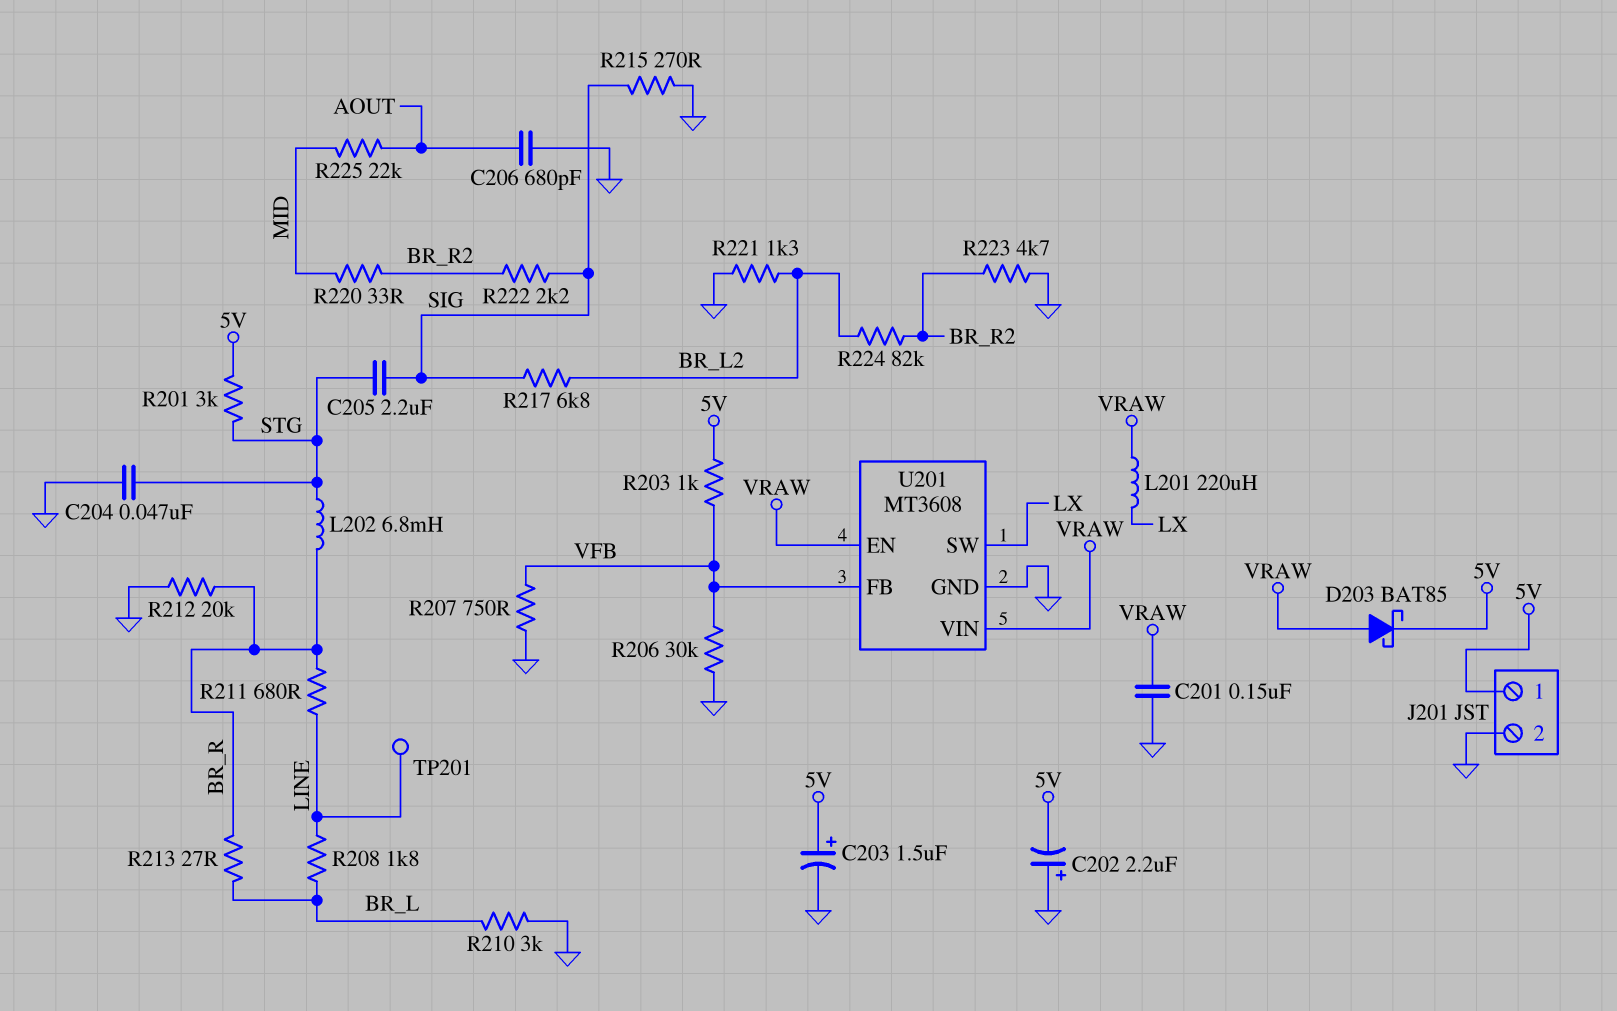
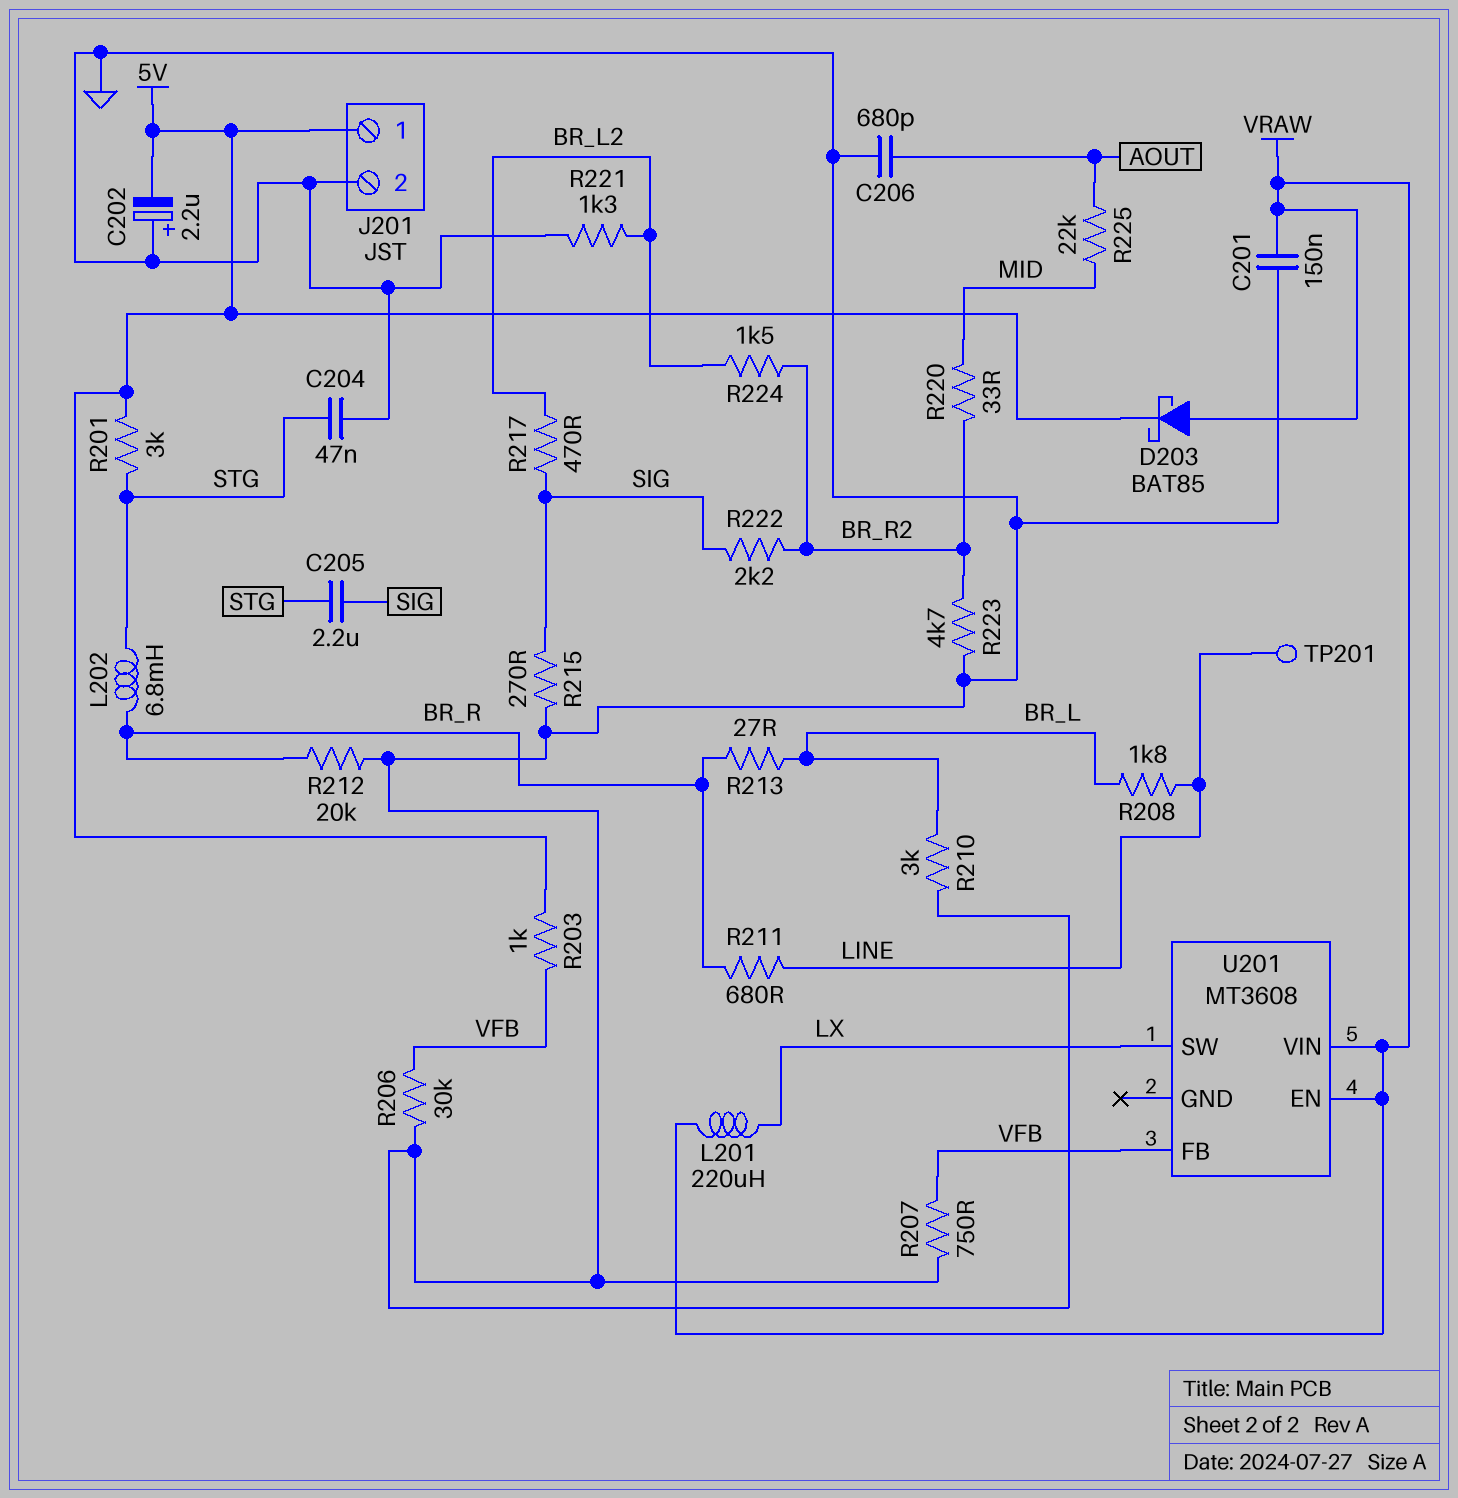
C203: 1.5uF (plus 5V, minus GND) -> none
R217: 6.8k (BR_L2, SIG) -> 470 (BR_L2, SIG)
R224: 82k (BR_L2, BR_R2) -> 1.5k (BR_L2, BR_R2)
U201 pin GND: GND -> none

